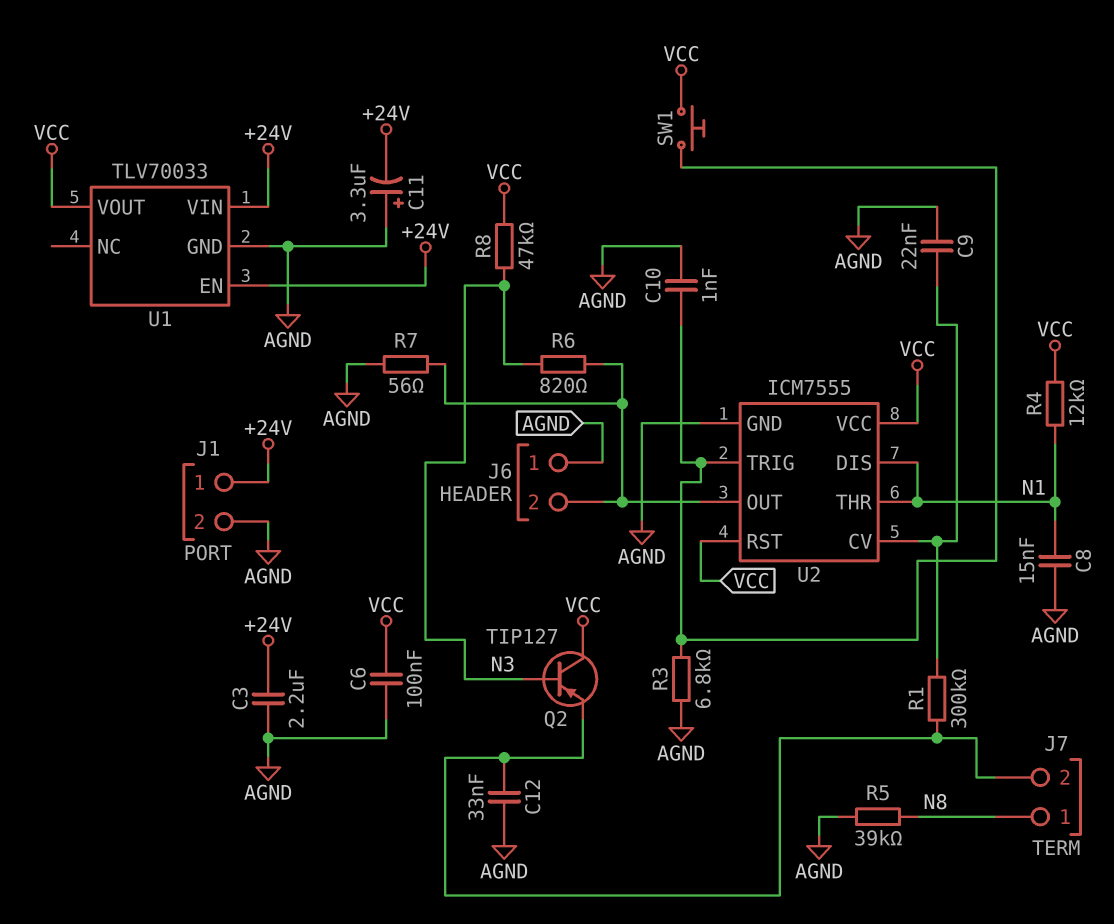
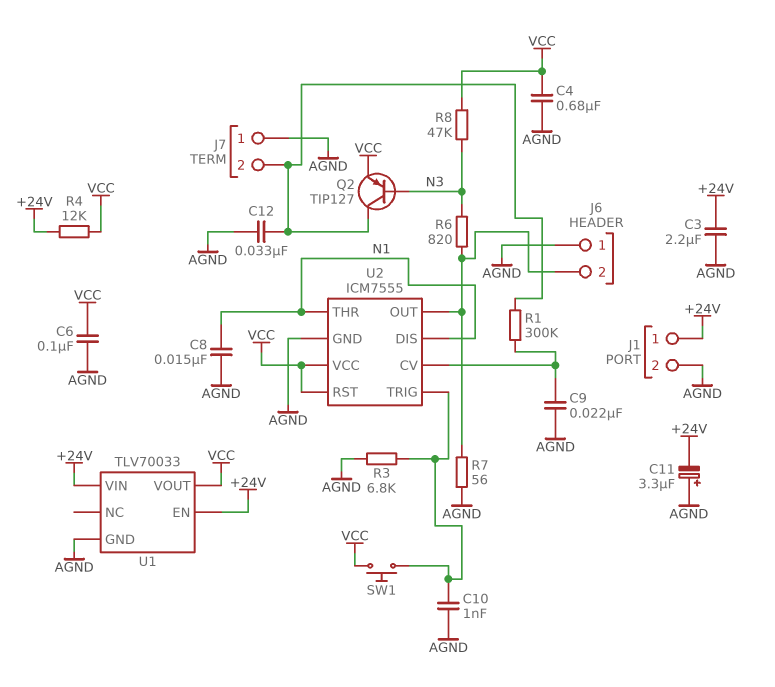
C4: none -> 680nF (AGND, VCC)
J7 pin 1: N8 -> AGND
Q2: PNP TIP127 (B N3, C VCC, E J7/2) -> PNP TIP127 (B N3, C J7/2, E VCC)
R4: 12k (N1, VCC) -> 12k (+24V, VCC)
R5: 39k (AGND, N8) -> none

